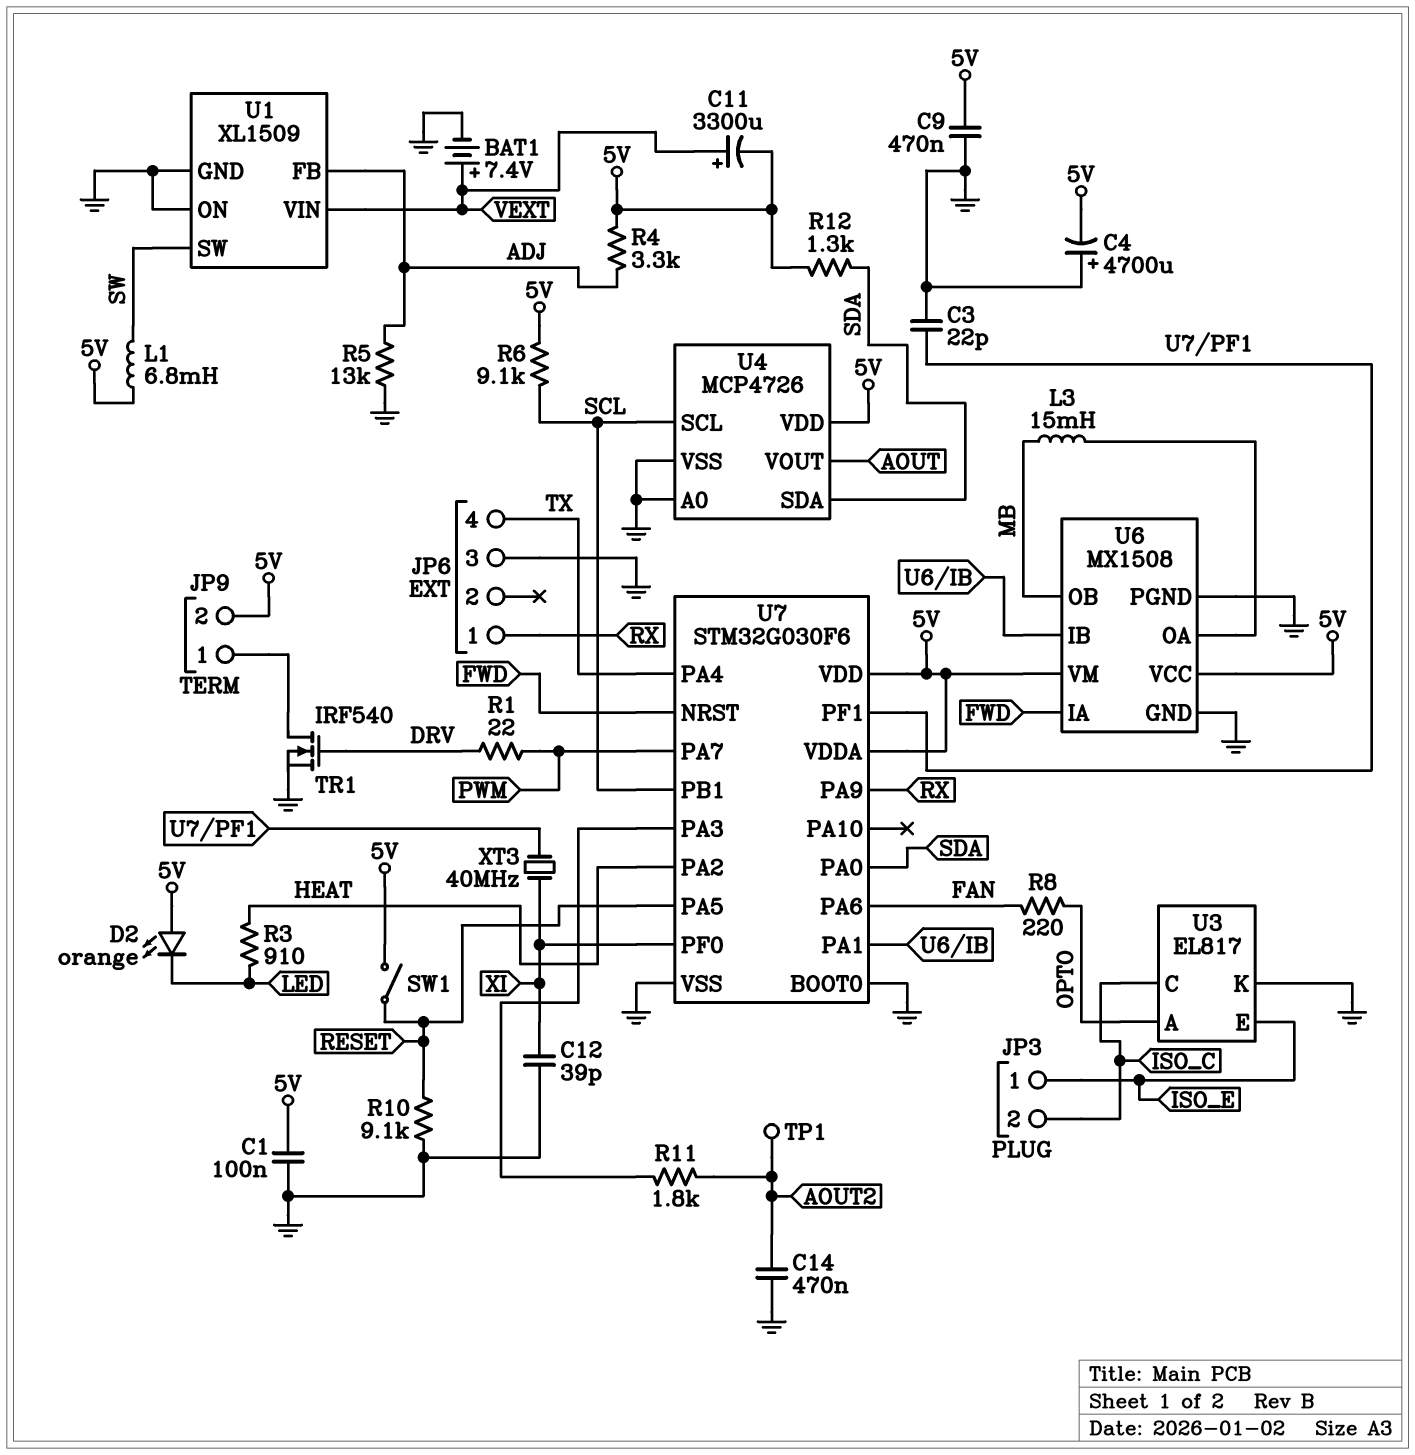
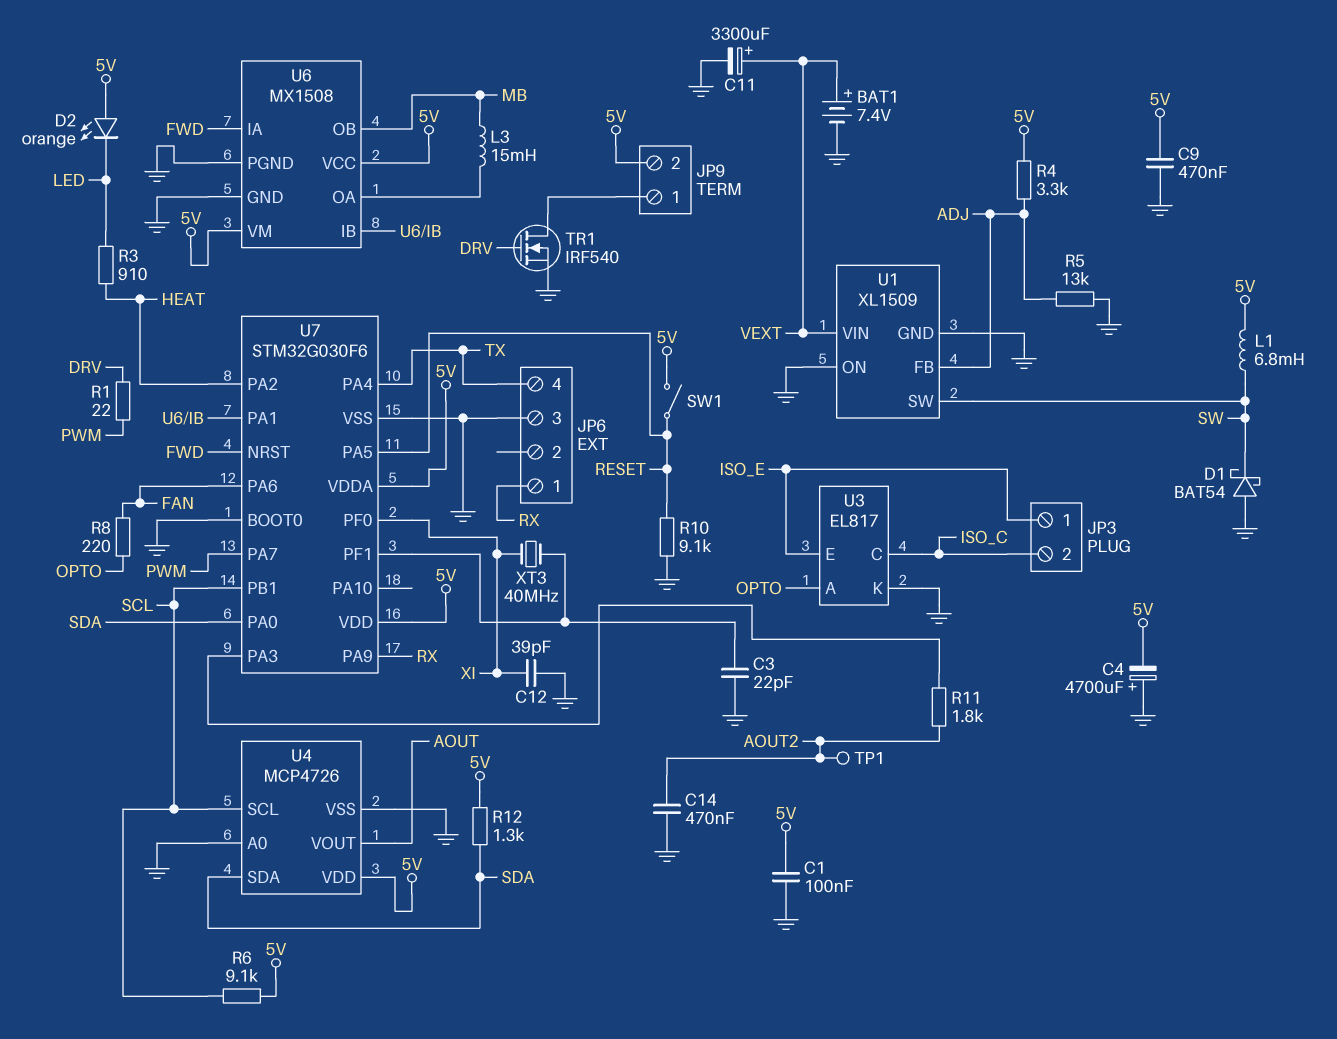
C11: 3300uF (plus VEXT, minus 5V) -> 3300uF (plus VEXT, minus GND)
D1: none -> schottky BAT54 (A GND, K SW)

